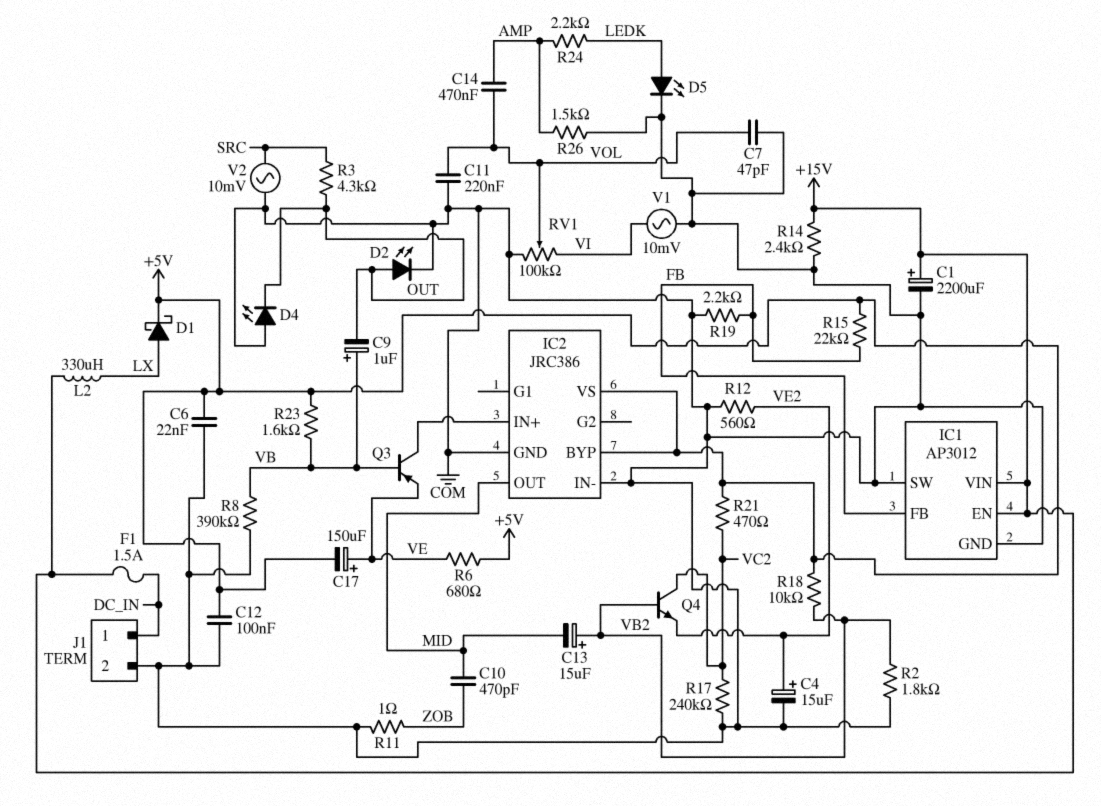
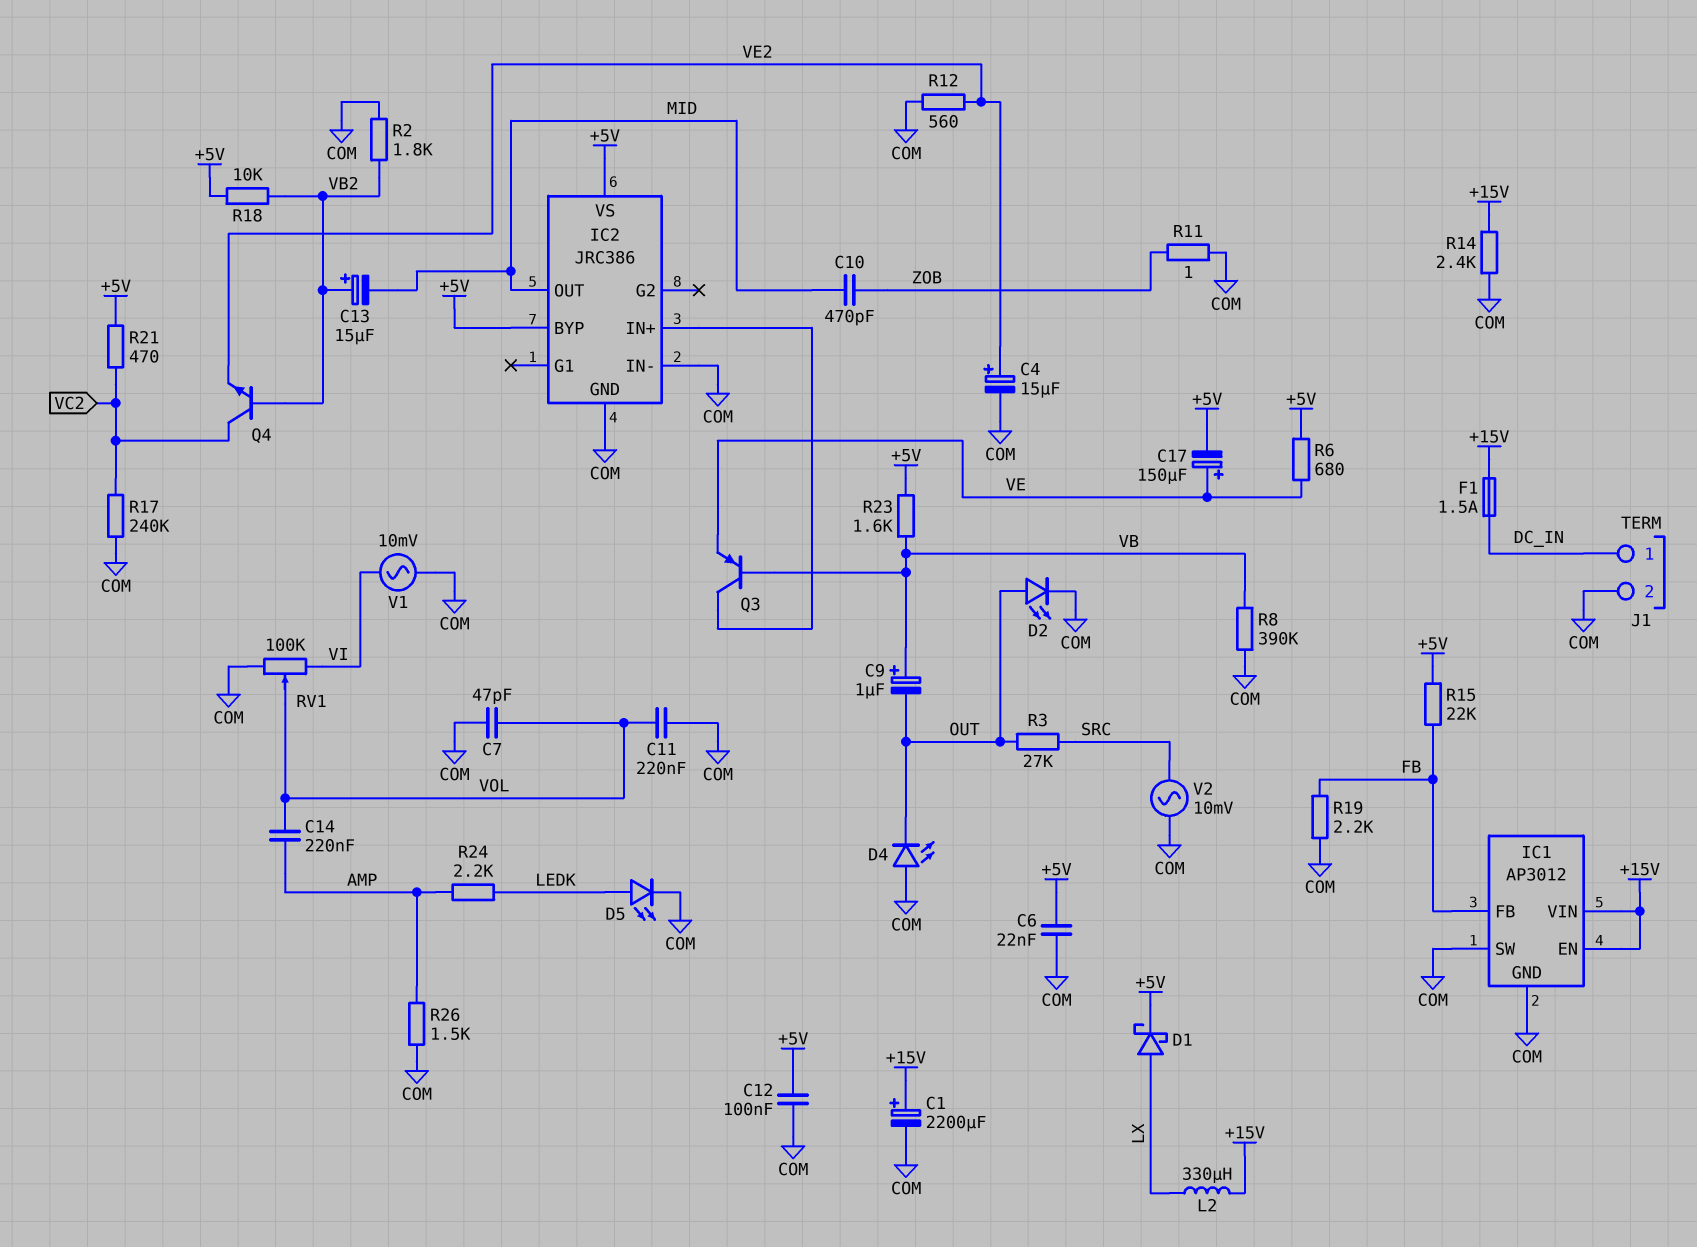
C14: 470nF (AMP, VOL) -> 220nF (AMP, VOL)
R3: 4.3k (OUT, SRC) -> 27k (OUT, SRC)

